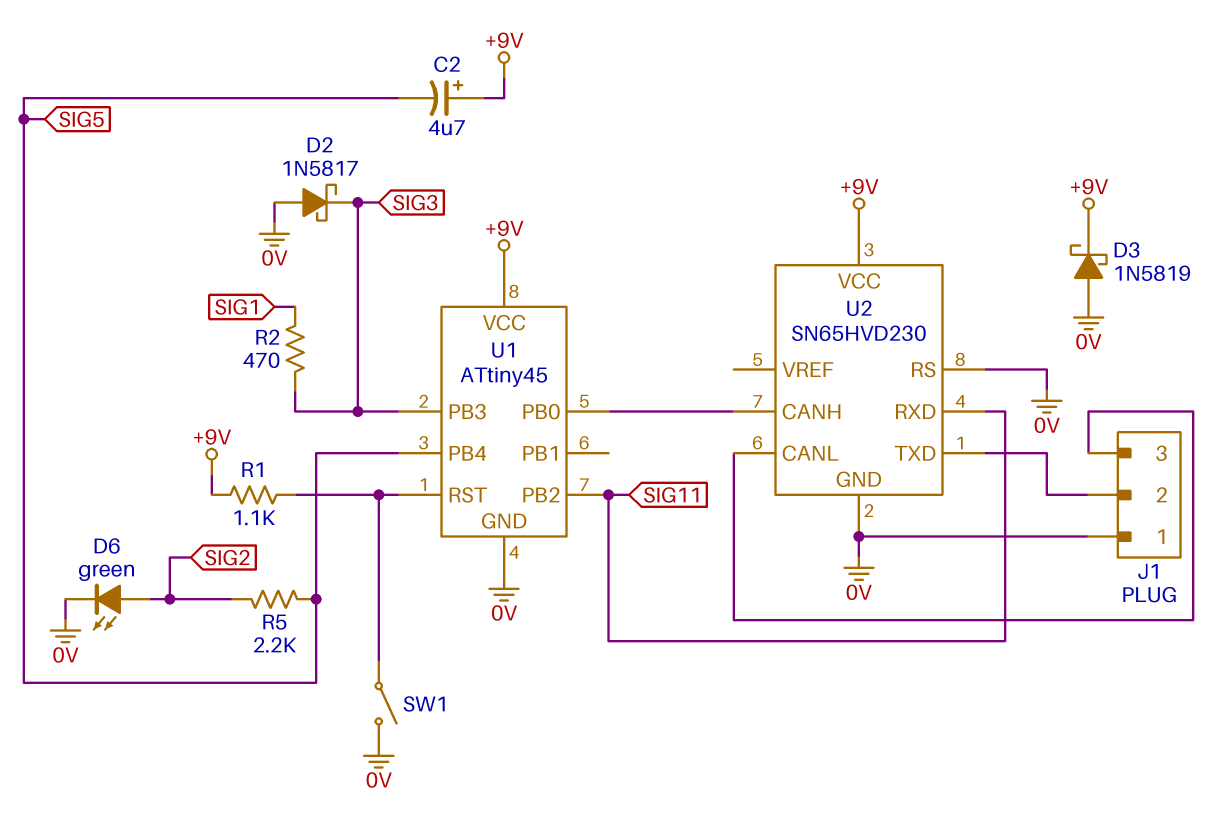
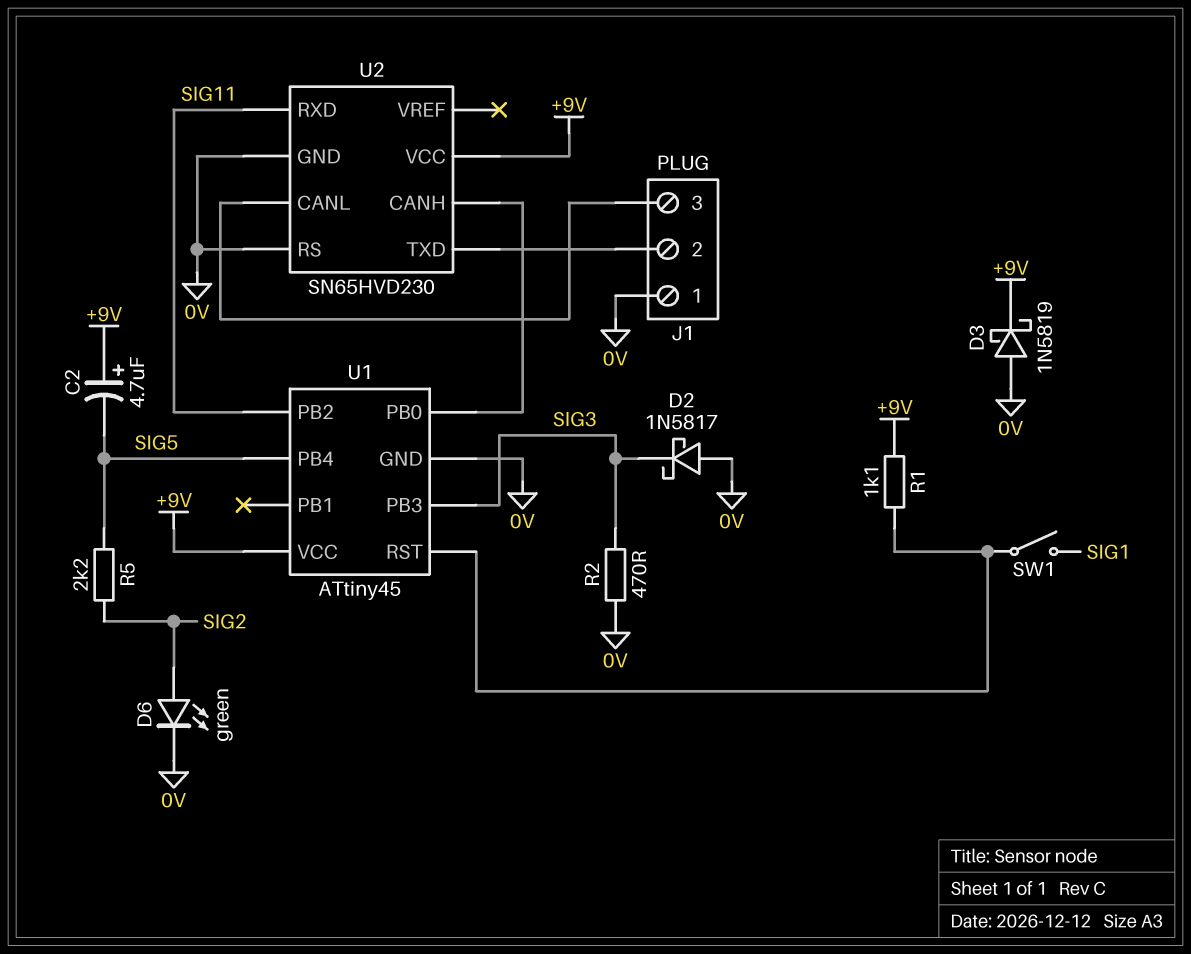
R2: 470 (SIG1, SIG3) -> 470 (0V, SIG3)
SW1: switch (0V, U1/RST) -> switch (SIG1, U1/RST)

